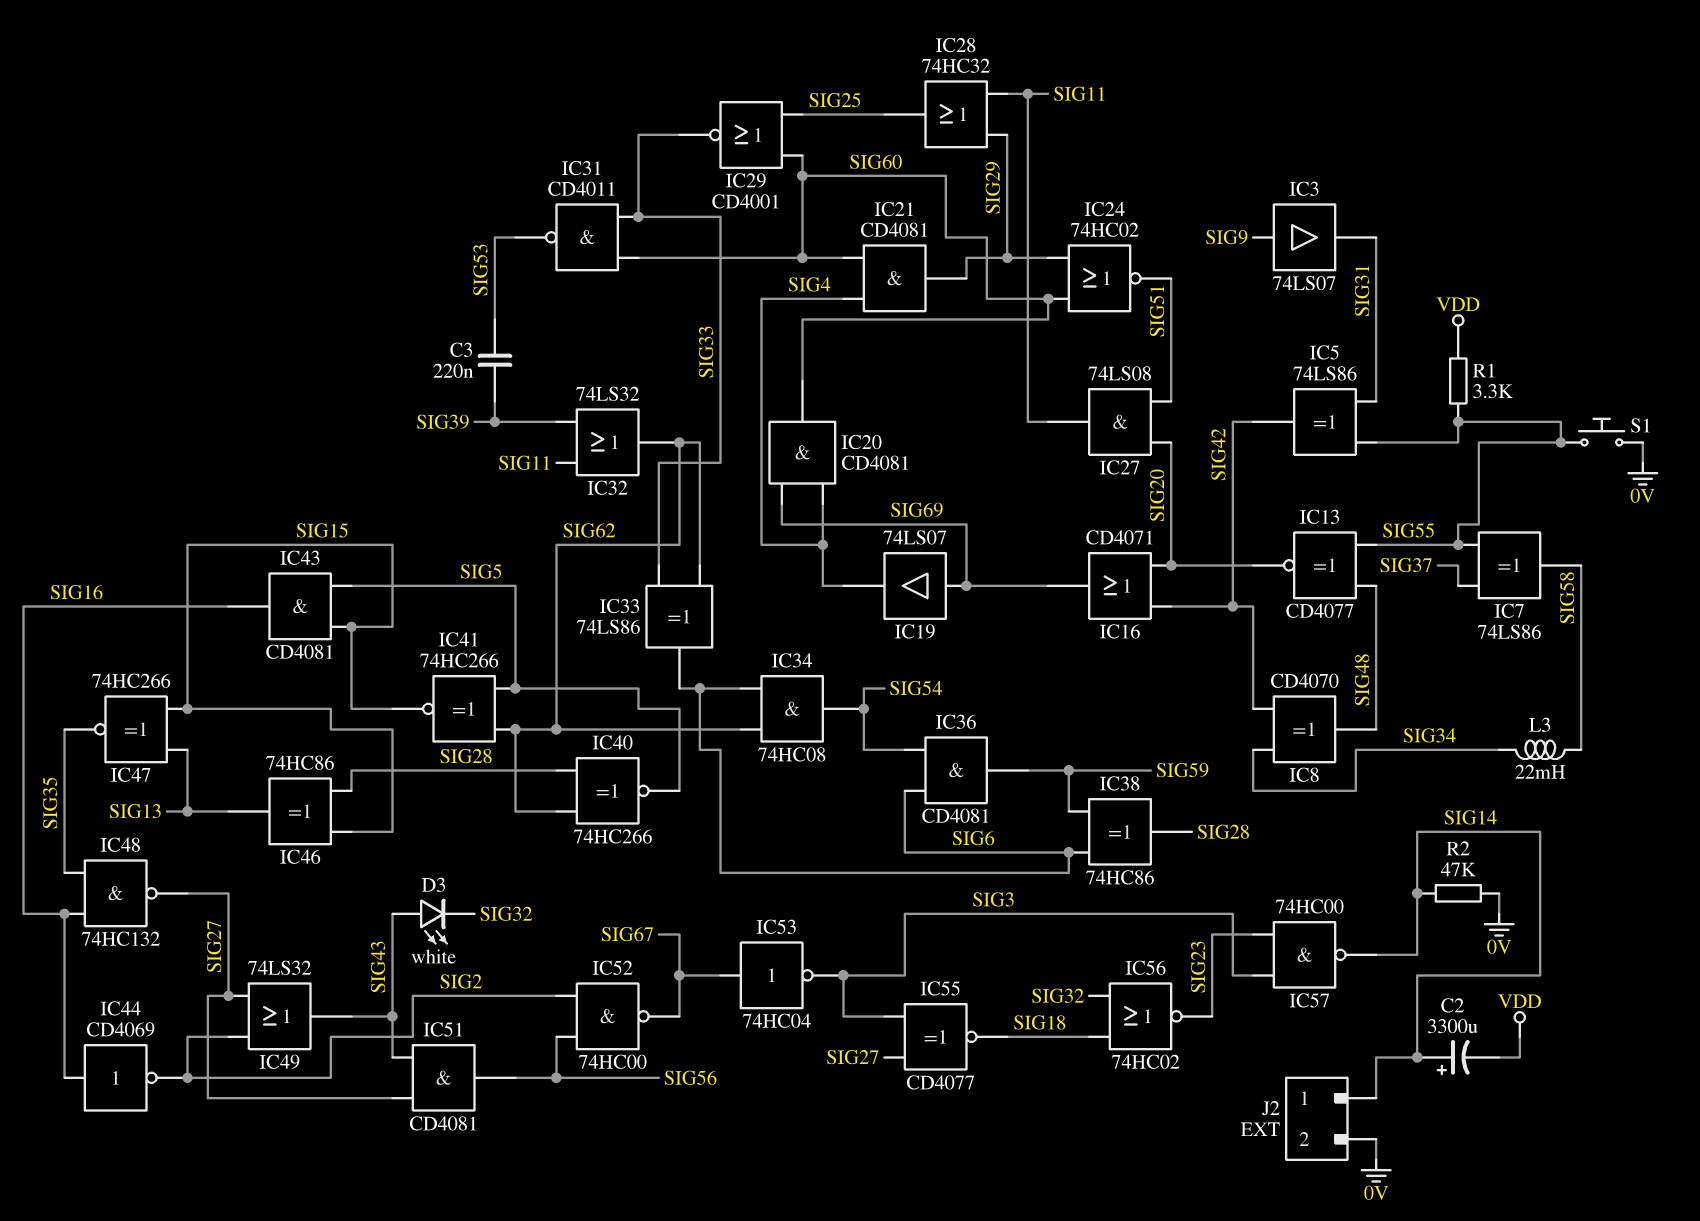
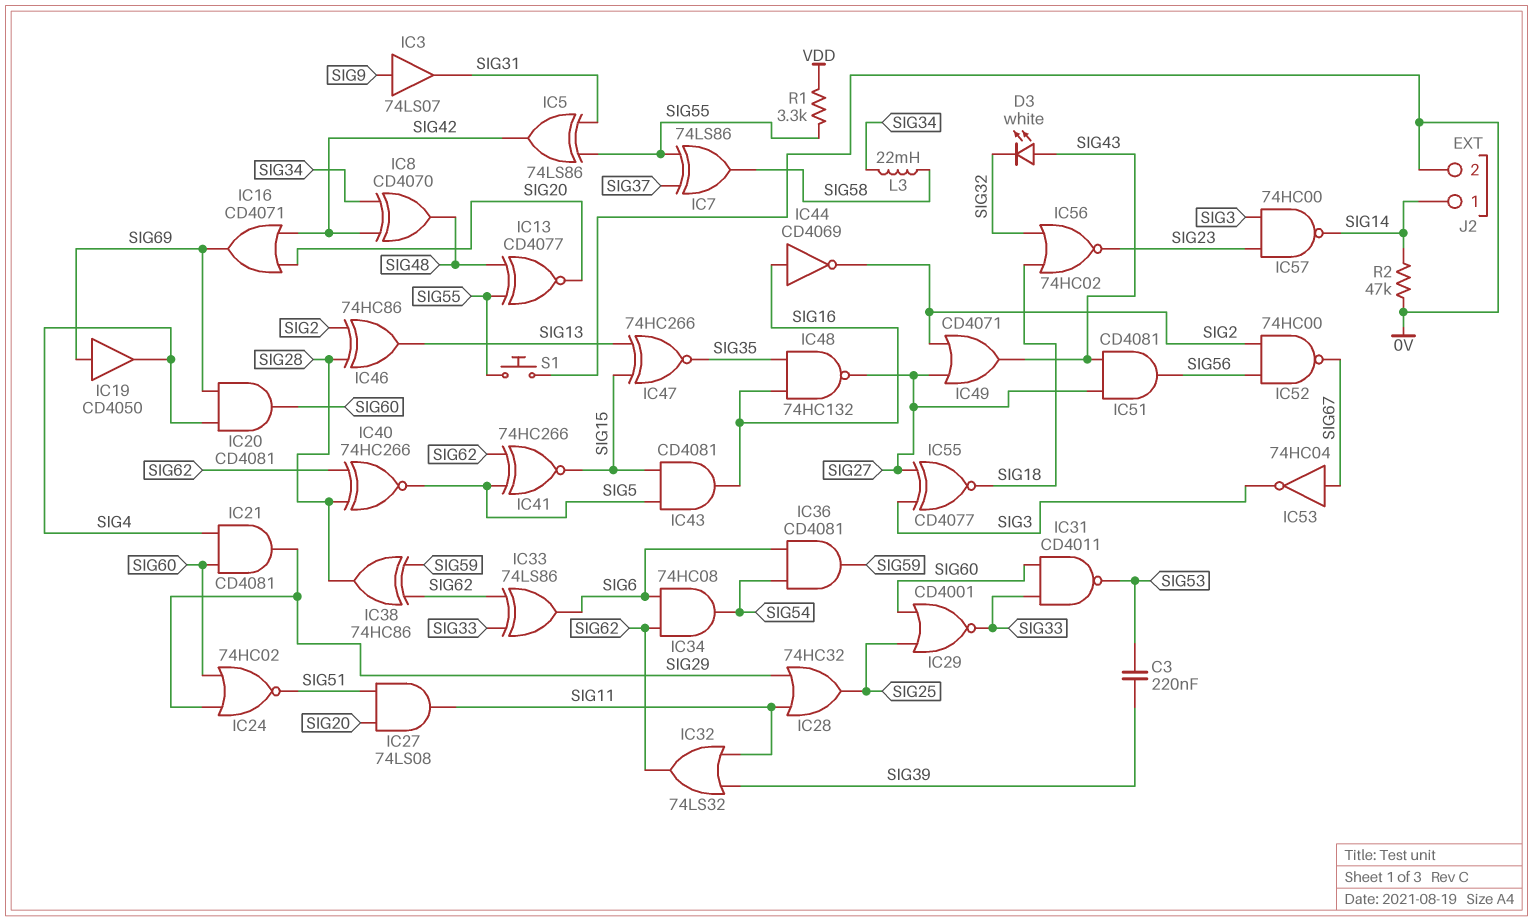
C2: 3300uF (plus SIG14, minus VDD) -> none
IC19: buffer 74LS07 (in SIG69, out SIG4) -> buffer CD4050 (in SIG69, out SIG4)
IC38: XOR 74HC86 (in SIG6, in SIG59, out SIG28) -> XOR 74HC86 (in SIG59, in SIG62, out SIG28)
IC46: XOR 74HC86 (in SIG15, in SIG28, out SIG13) -> XOR 74HC86 (in SIG2, in SIG28, out SIG13)
IC49: OR 74LS32 (in SIG2, in SIG27, out SIG43) -> OR CD4071 (in SIG2, in SIG27, out SIG43)

